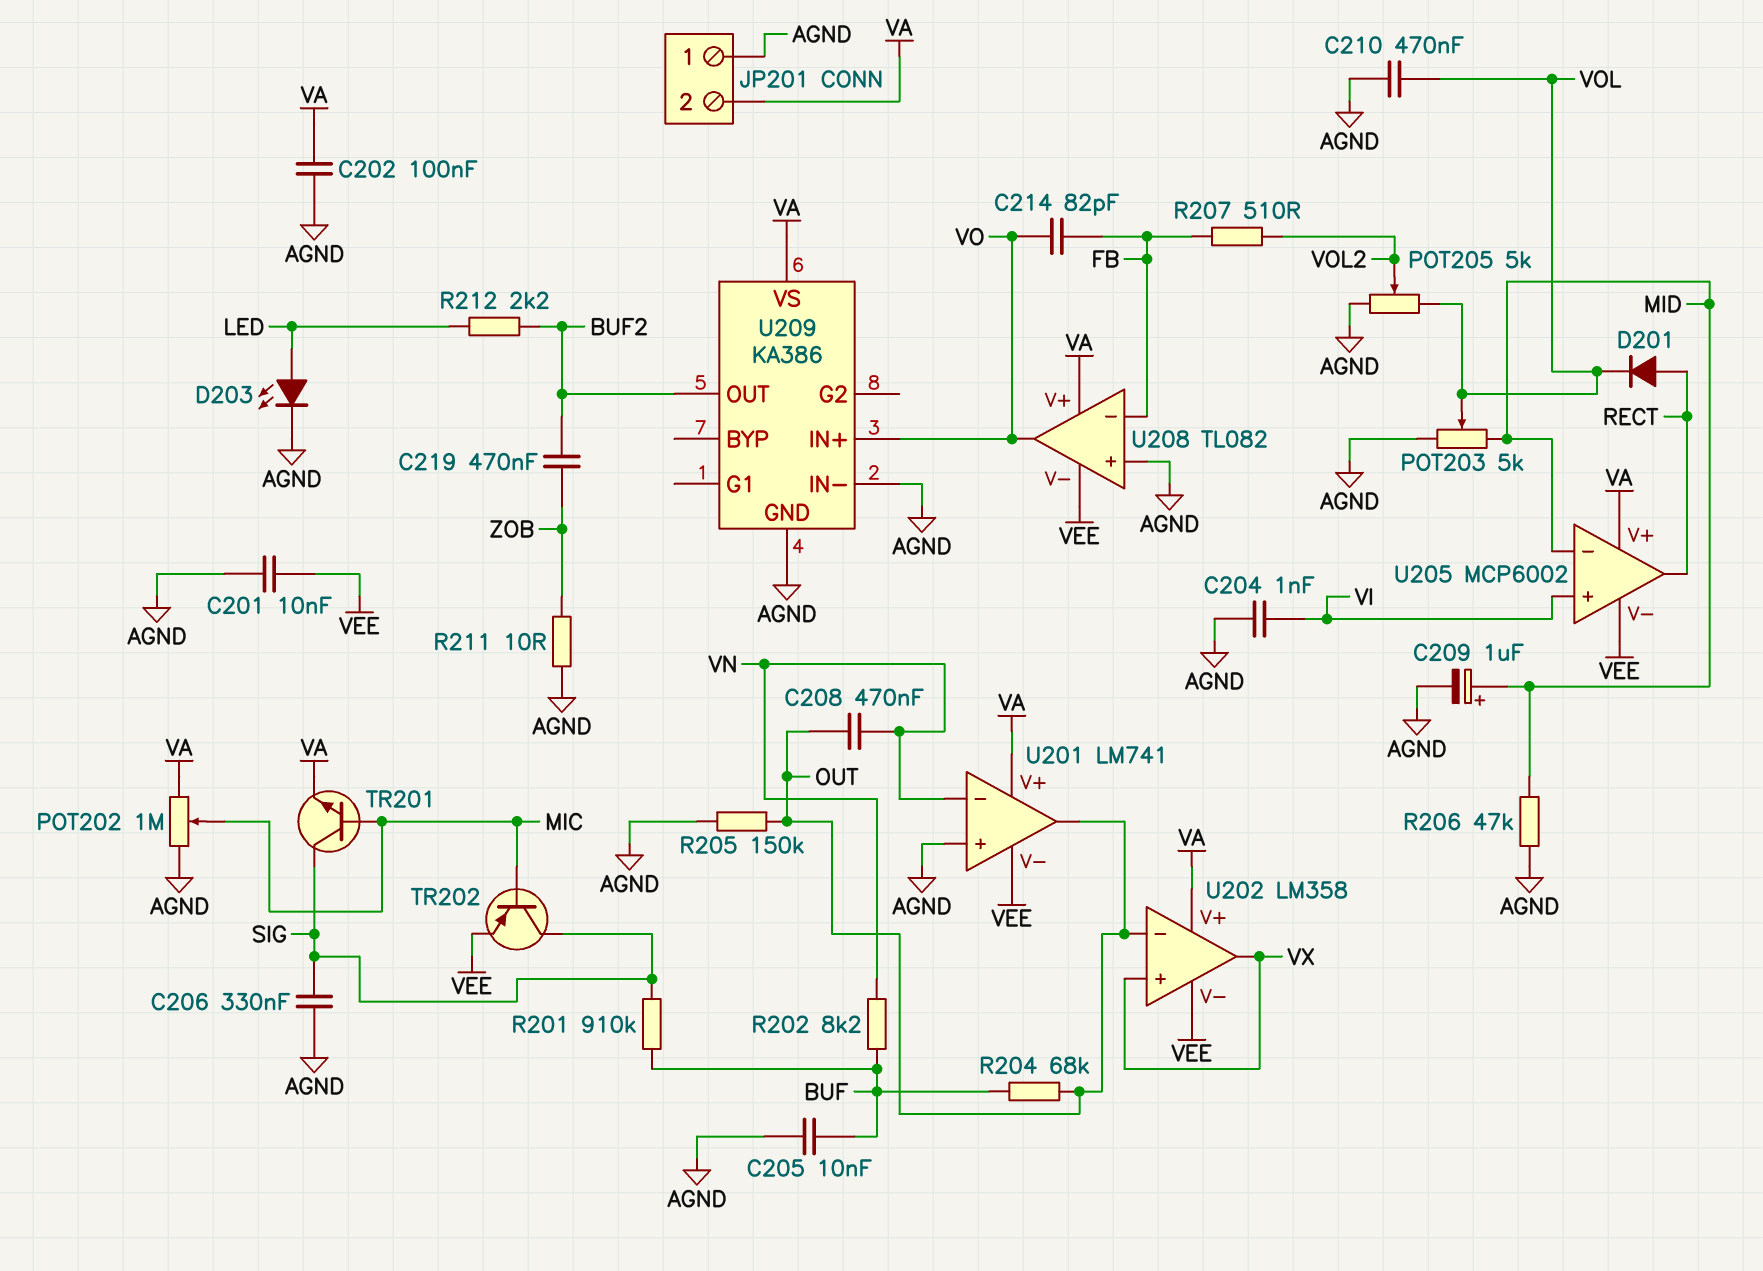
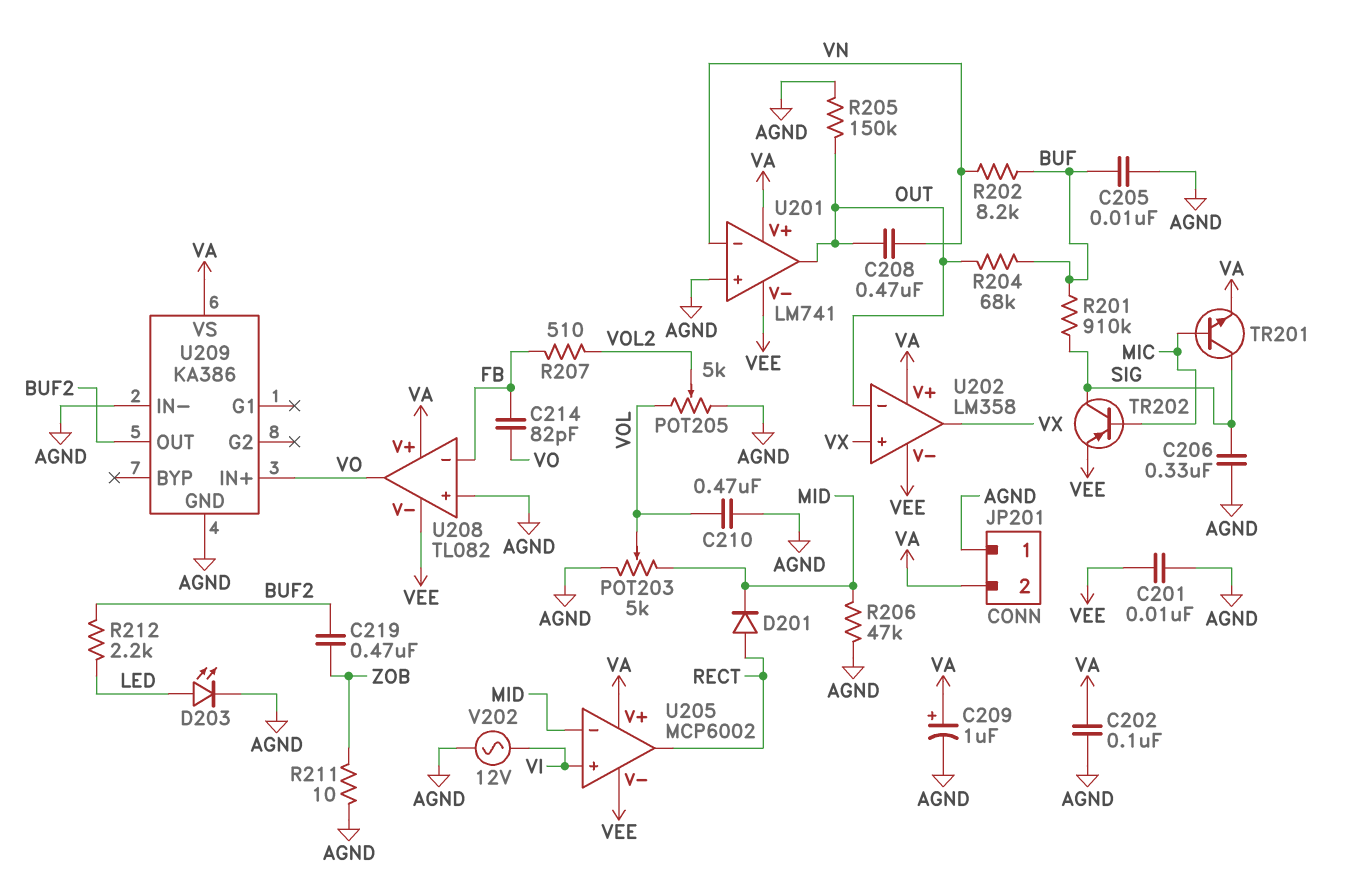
C204: 1nF (AGND, VI) -> none
C209: 1uF (plus MID, minus AGND) -> 1uF (plus VA, minus AGND)
D201: diode (A RECT, K VOL) -> diode (A RECT, K MID)
POT202: 1M (AGND, VA, wiper MIC) -> none
V202: none -> AC 12V (AGND, VI)

